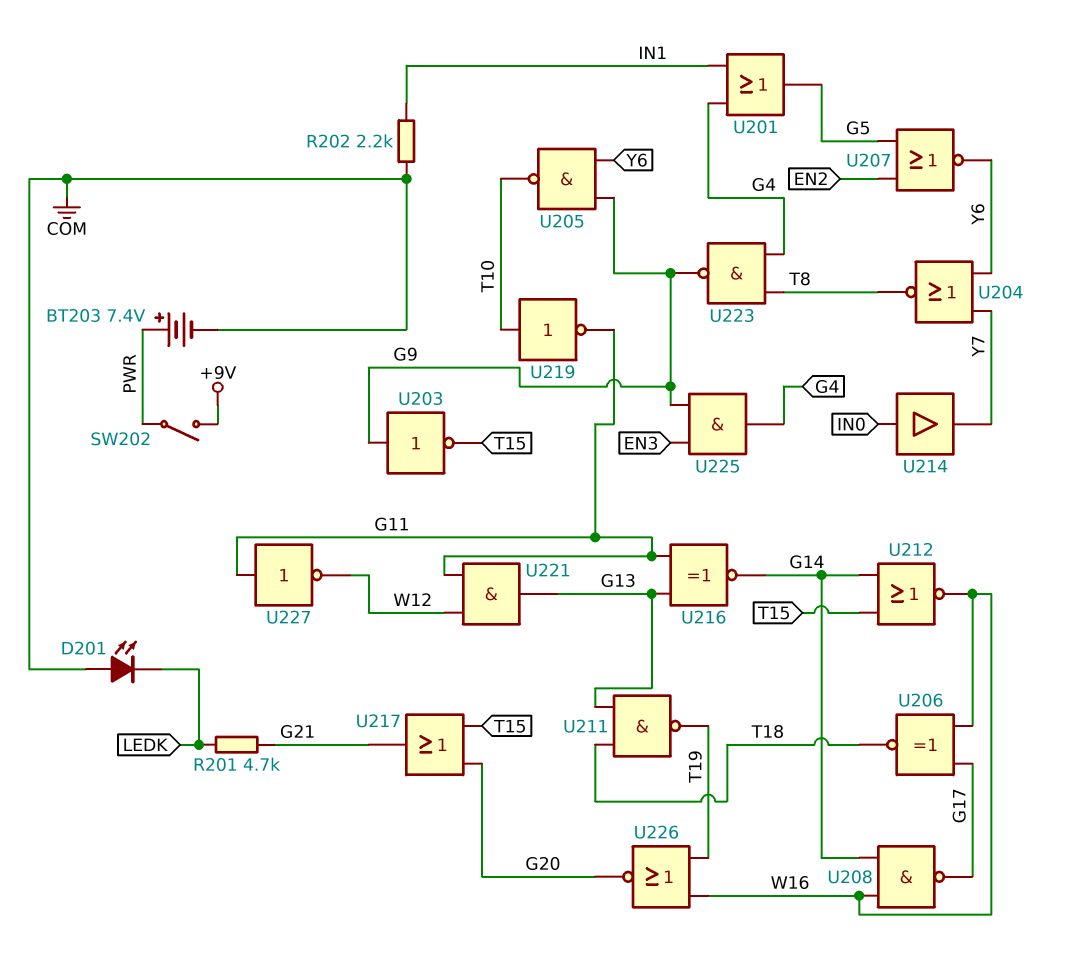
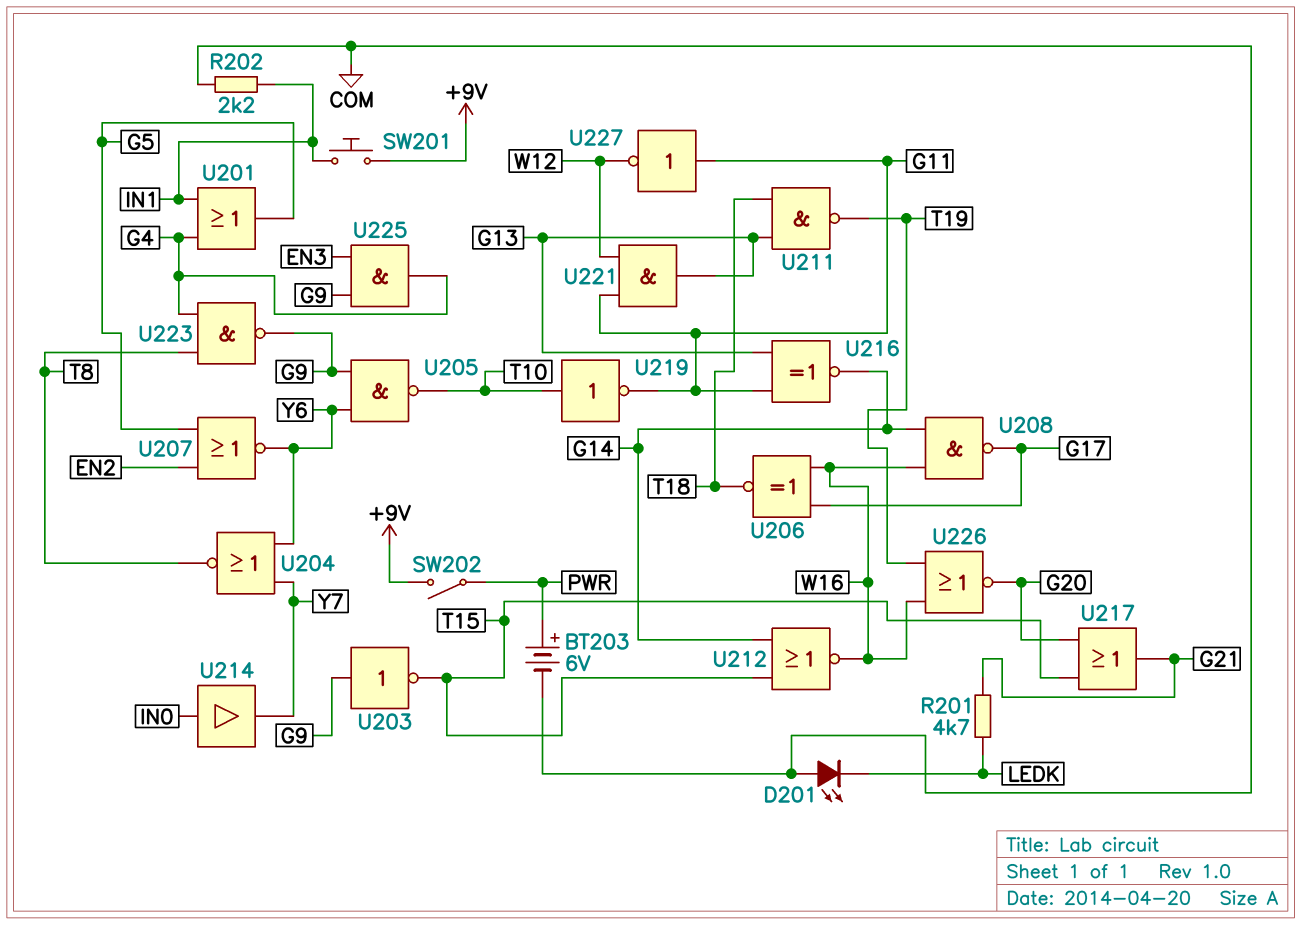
BT203: 7.4V (plus PWR, minus COM) -> 6V (plus PWR, minus COM)
SW201: none -> button (+9V, IN1)

